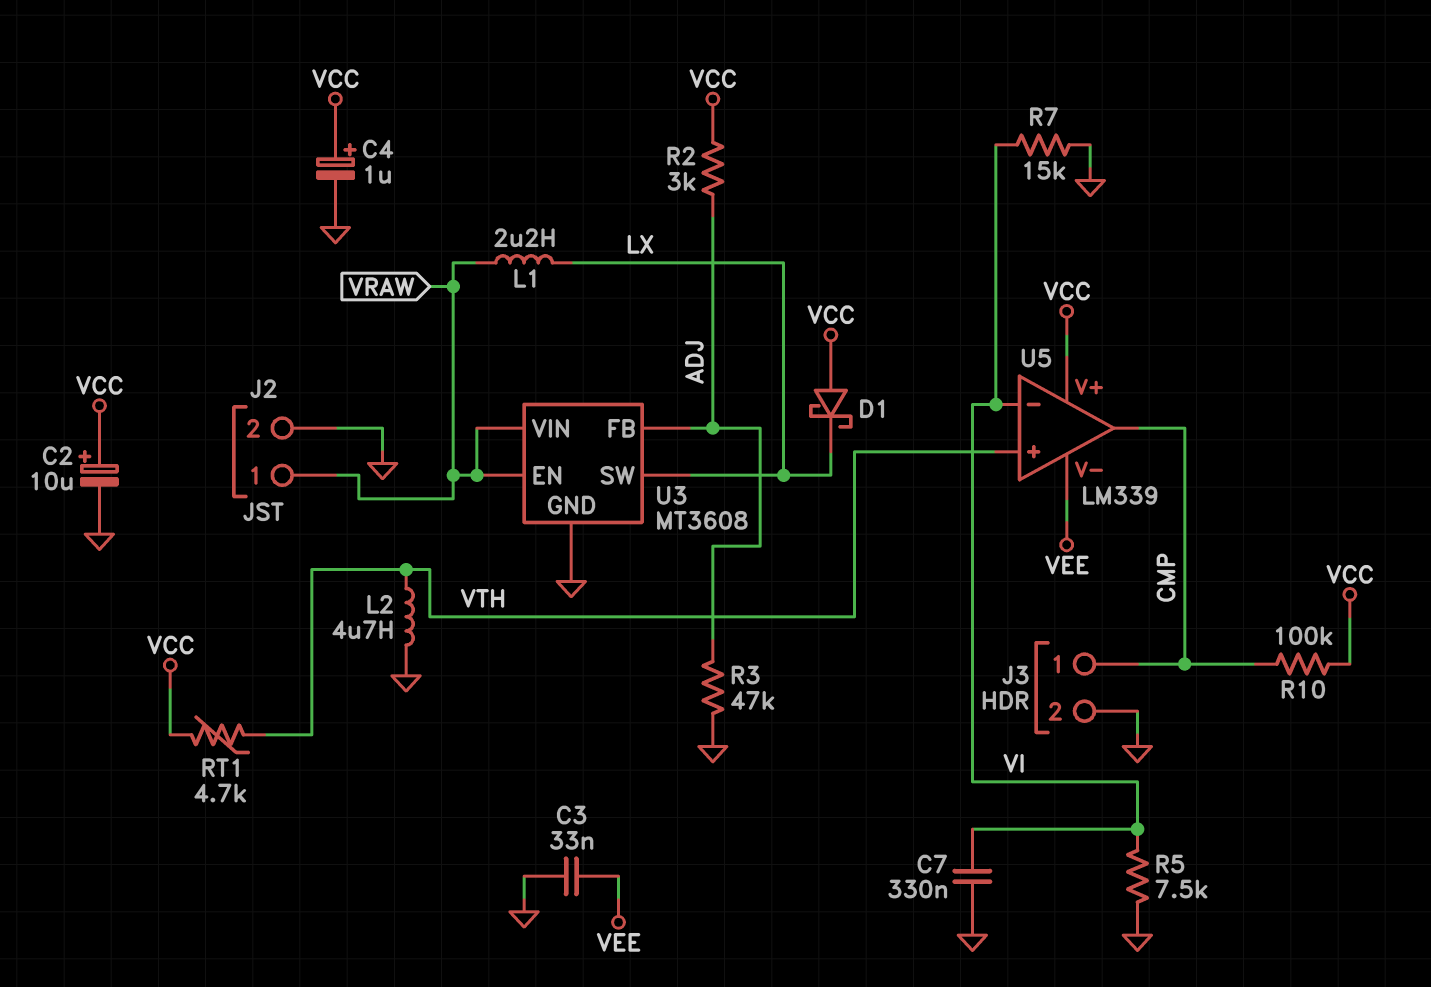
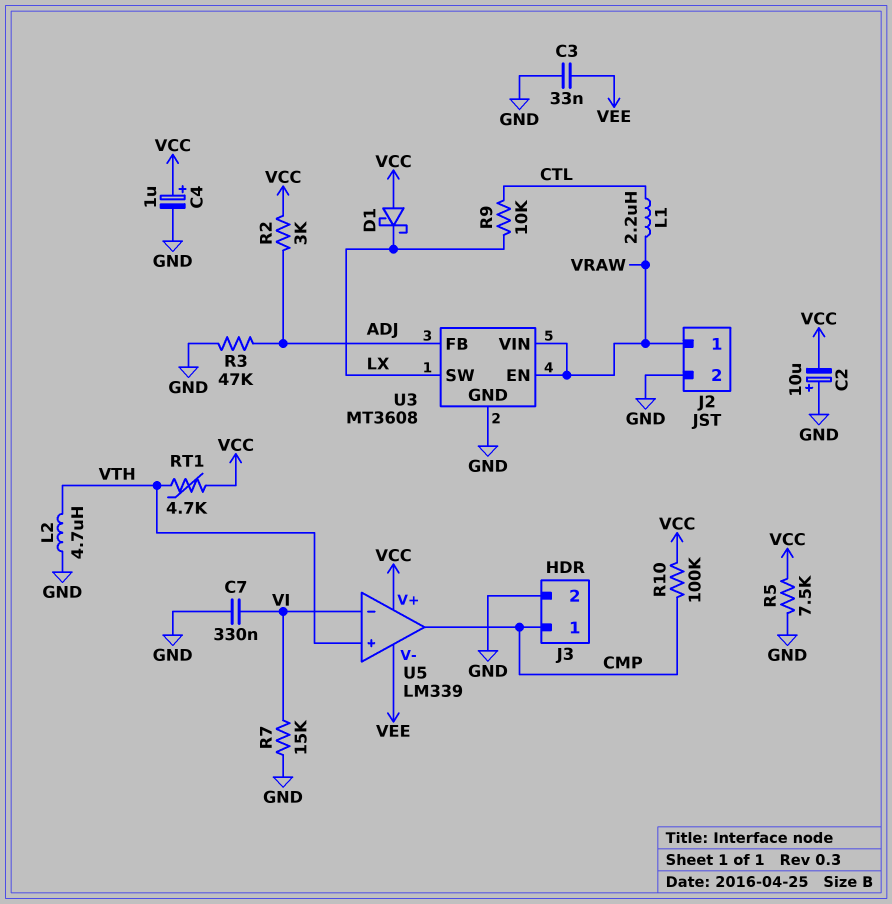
C2: 10uF (plus VCC, minus GND) -> 10uF (plus GND, minus VCC)
L1: 2.2uH (LX, VRAW) -> 2.2uH (CTL, VRAW)
R5: 7.5k (GND, VI) -> 7.5k (GND, VCC)
R9: none -> 10k (CTL, LX)

